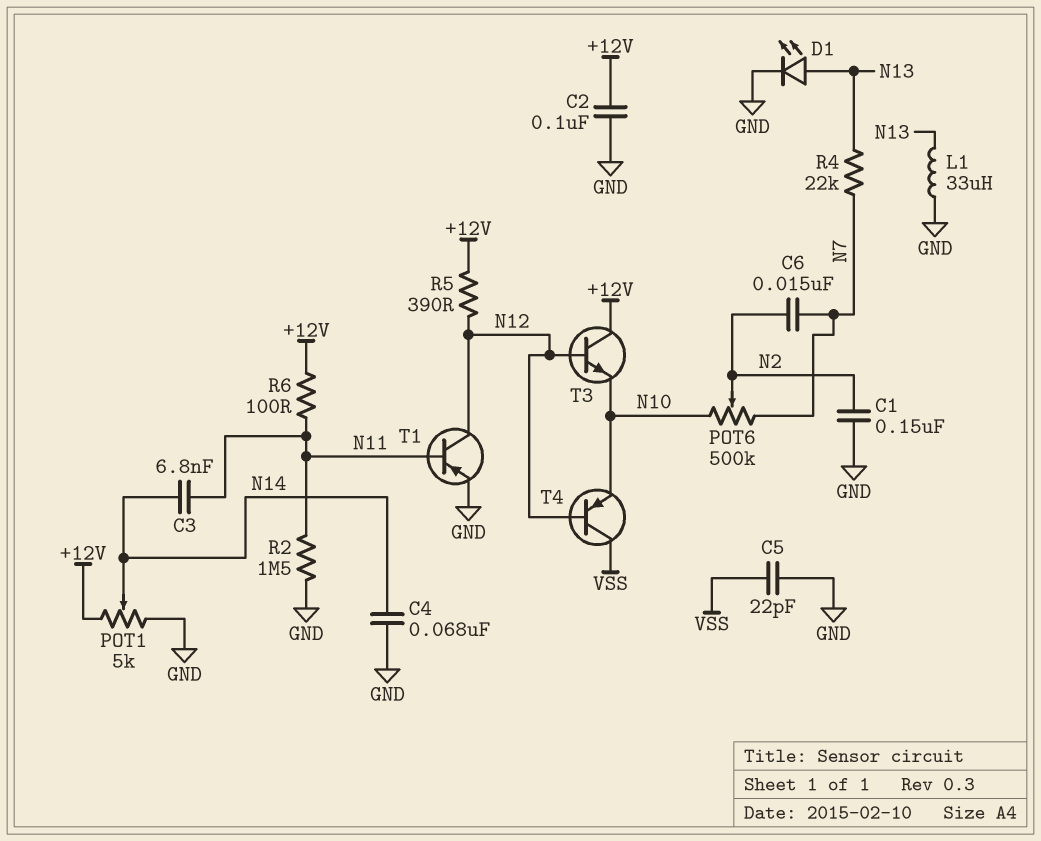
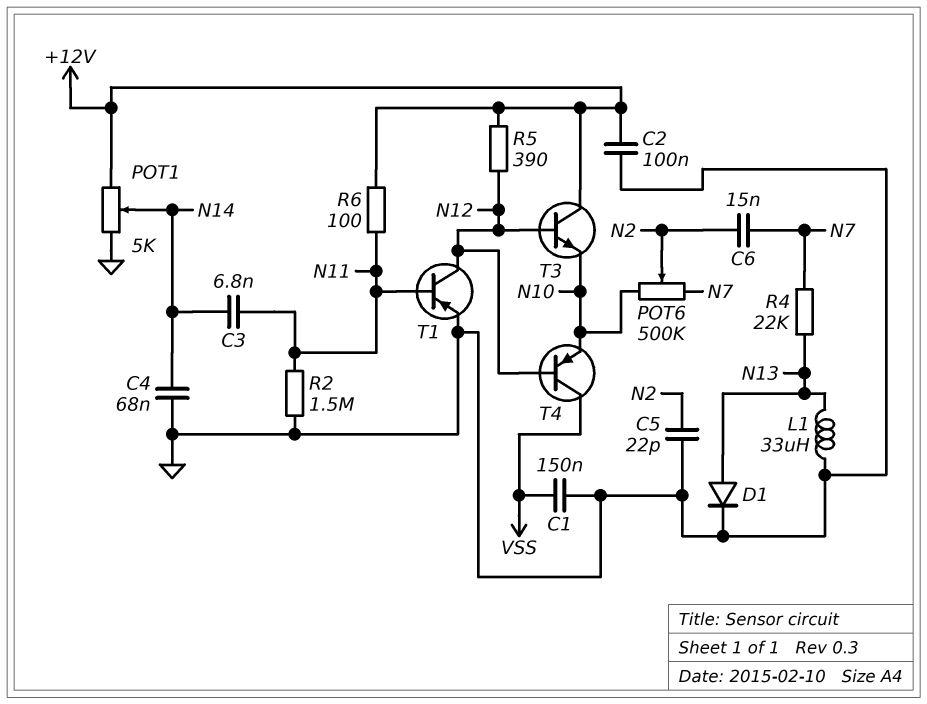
C1: 150nF (GND, N2) -> 150nF (GND, VSS)
C5: 22pF (GND, VSS) -> 22pF (GND, N2)
D1: LED (A N13, K GND) -> diode (A N13, K GND)

